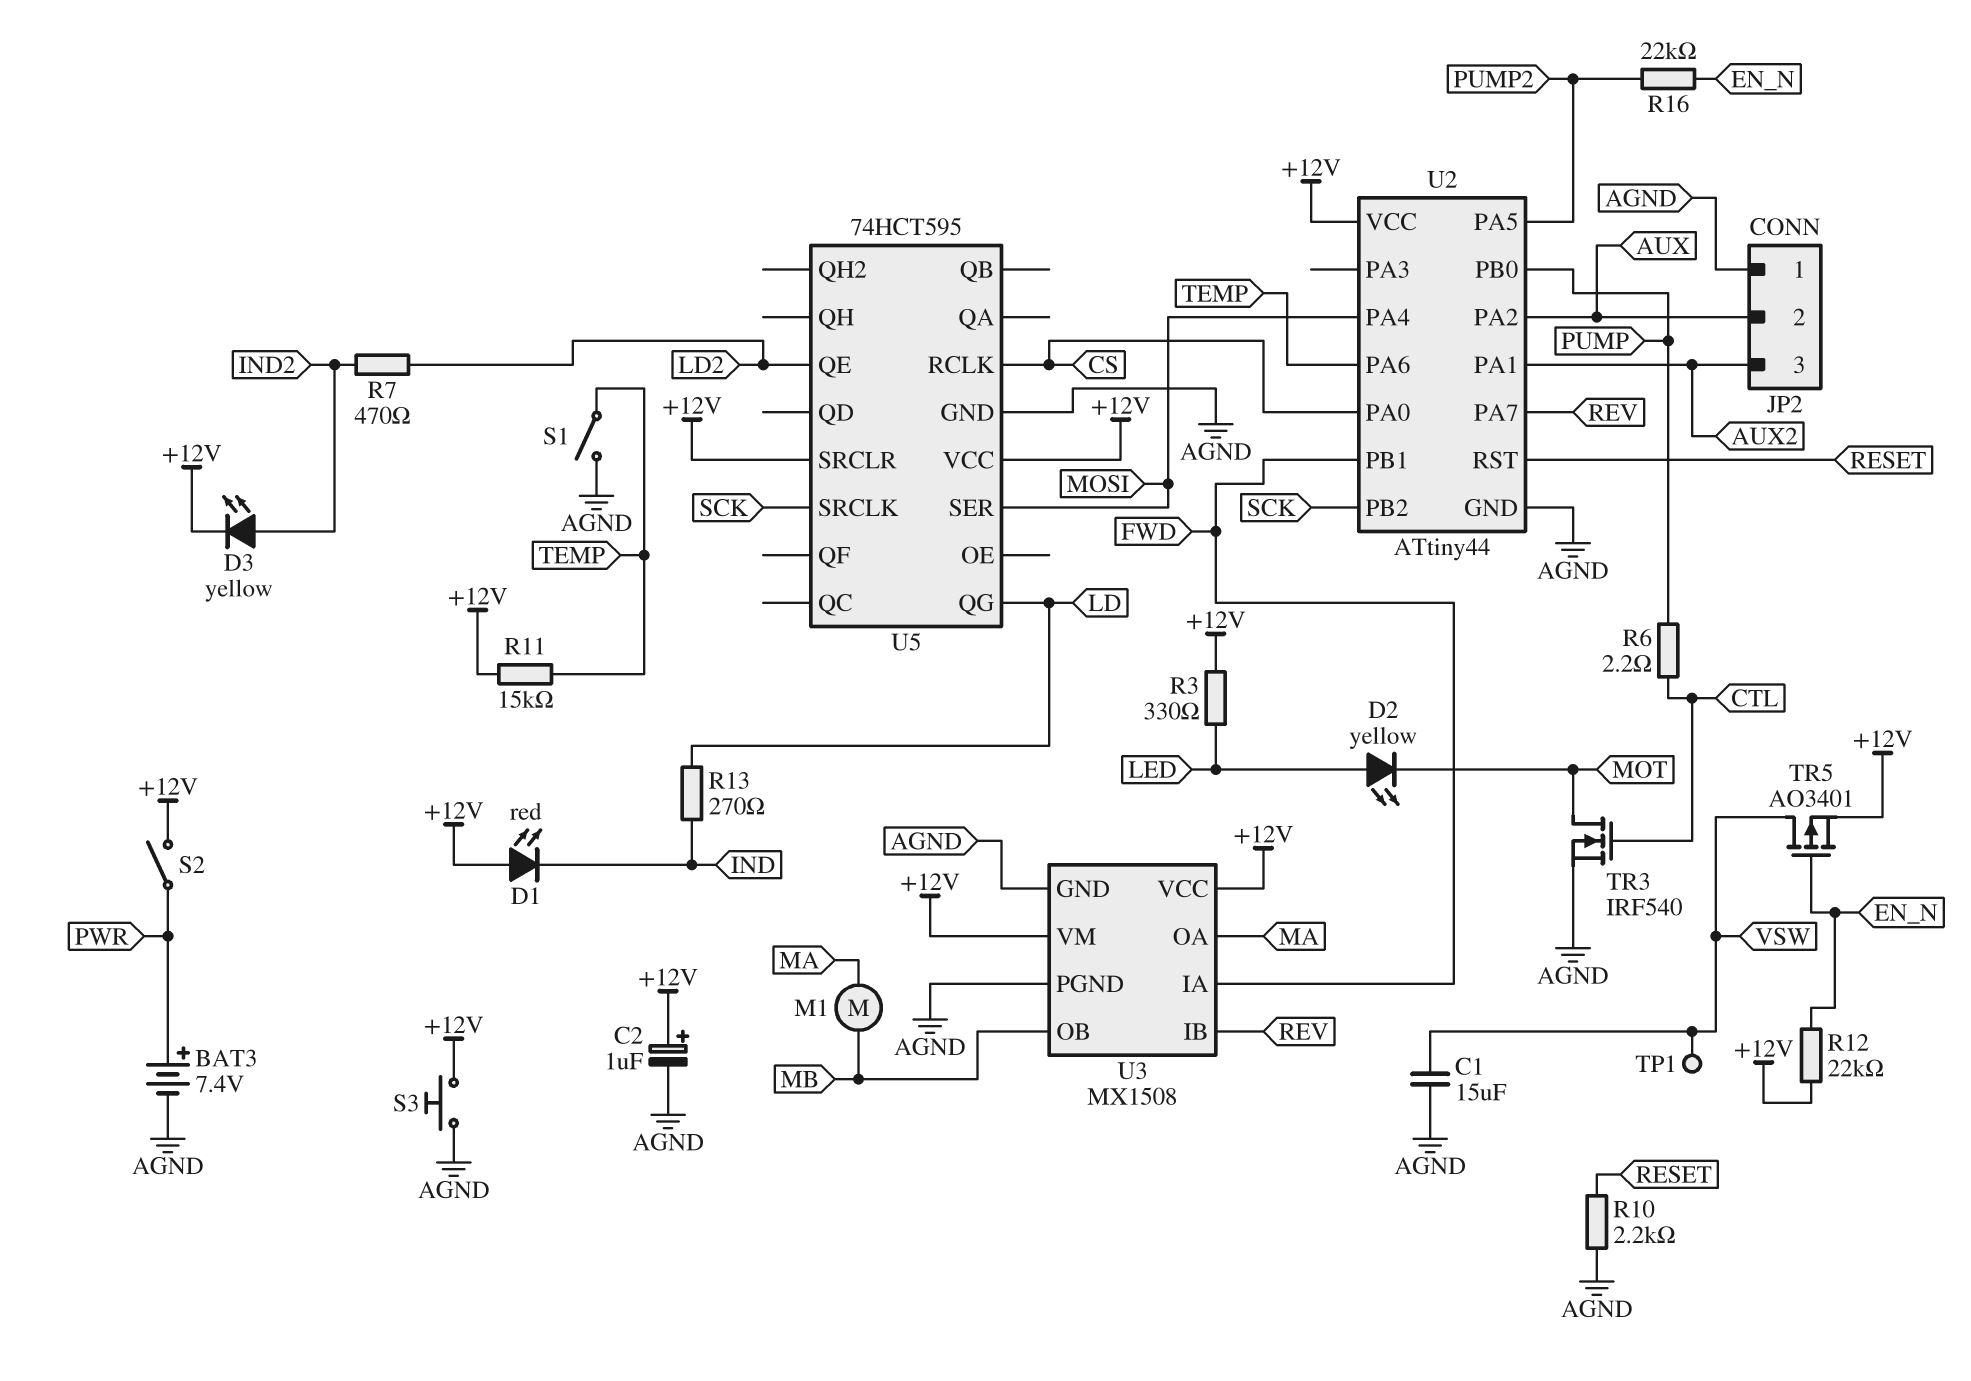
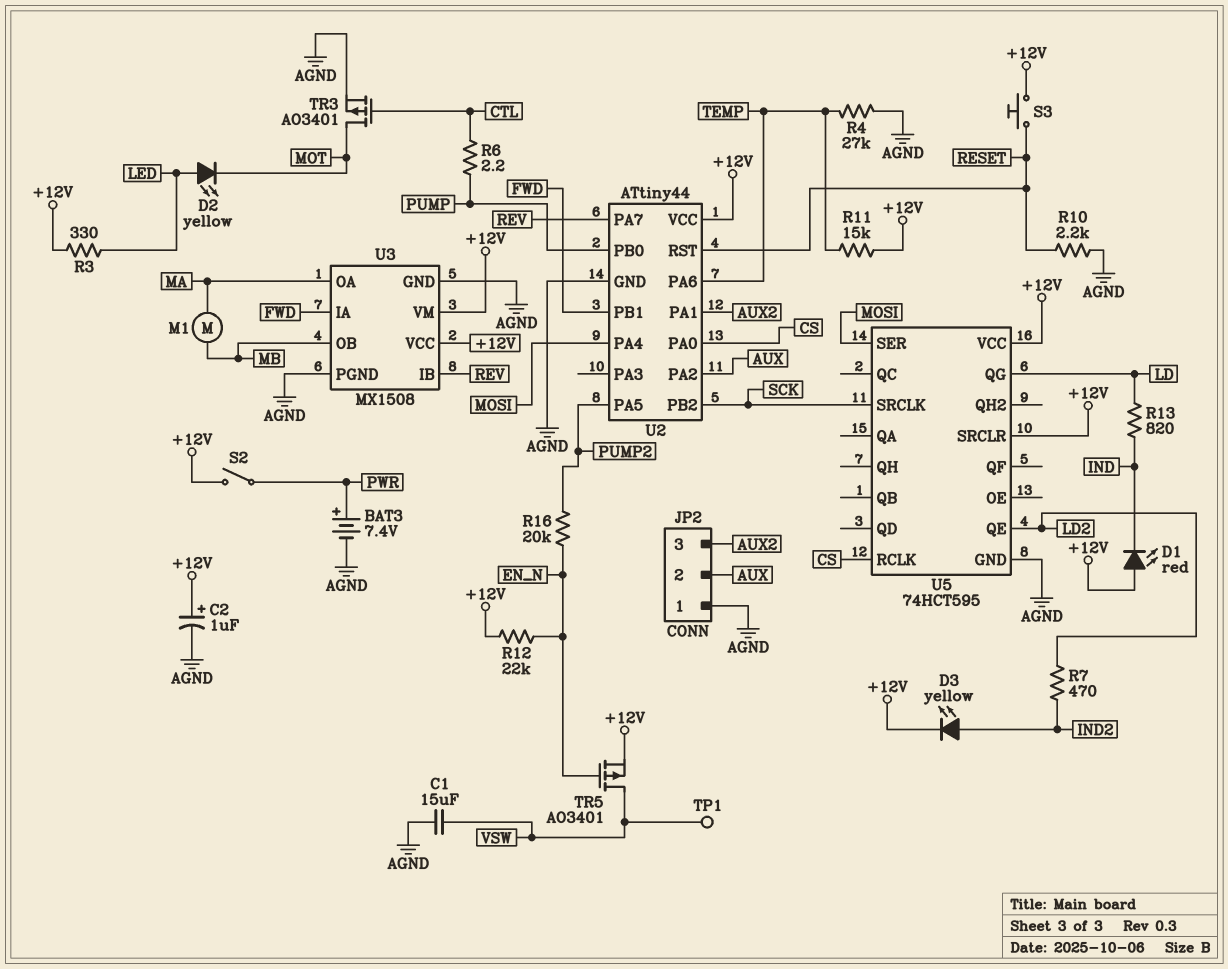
R4: none -> 27k (AGND, TEMP)
R13: 270 (IND, LD) -> 820 (IND, LD)
R16: 22k (EN_N, PUMP2) -> 20k (EN_N, PUMP2)
S1: switch (AGND, TEMP) -> none
S3: button (+12V, AGND) -> button (+12V, RESET)
TR3: NMOS IRF540 (G CTL, D MOT, S AGND) -> PMOS AO3401 (G CTL, D MOT, S AGND)

